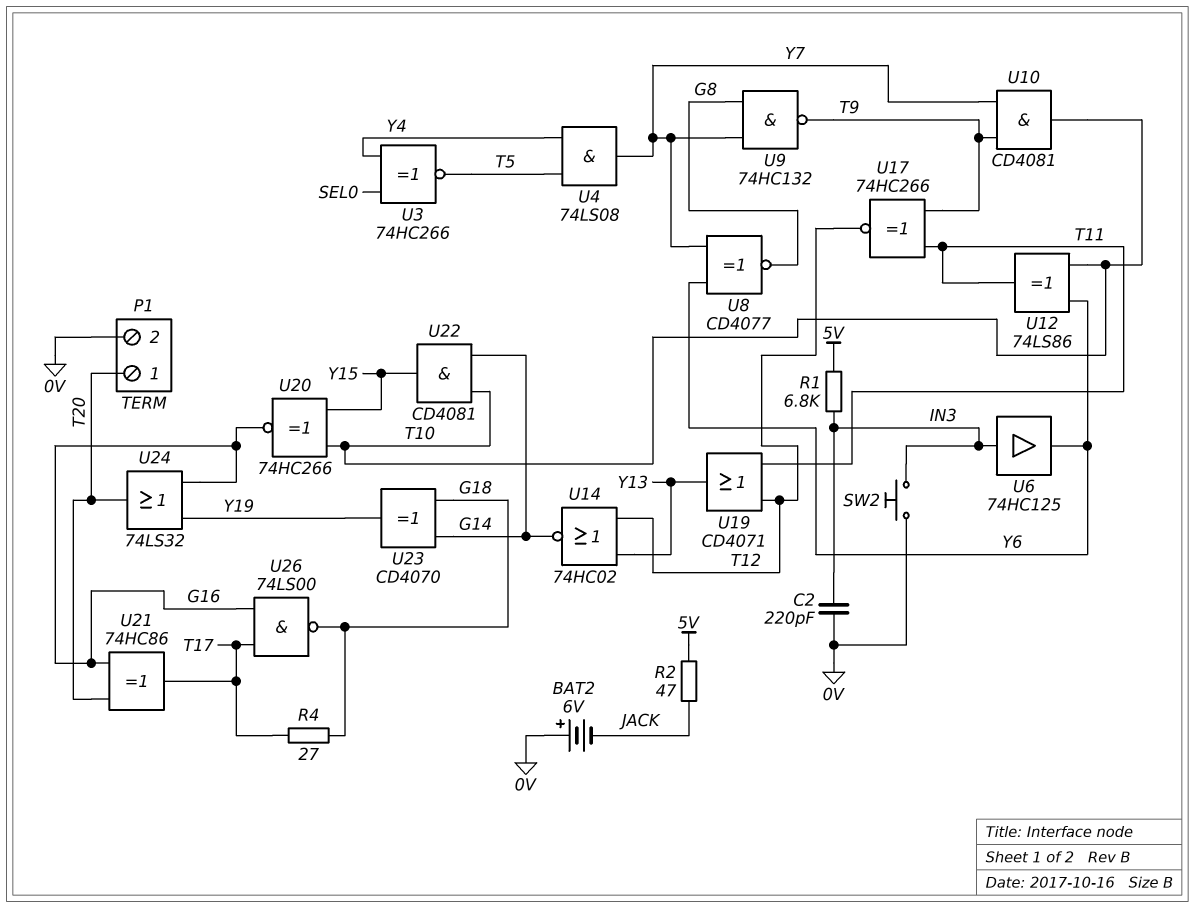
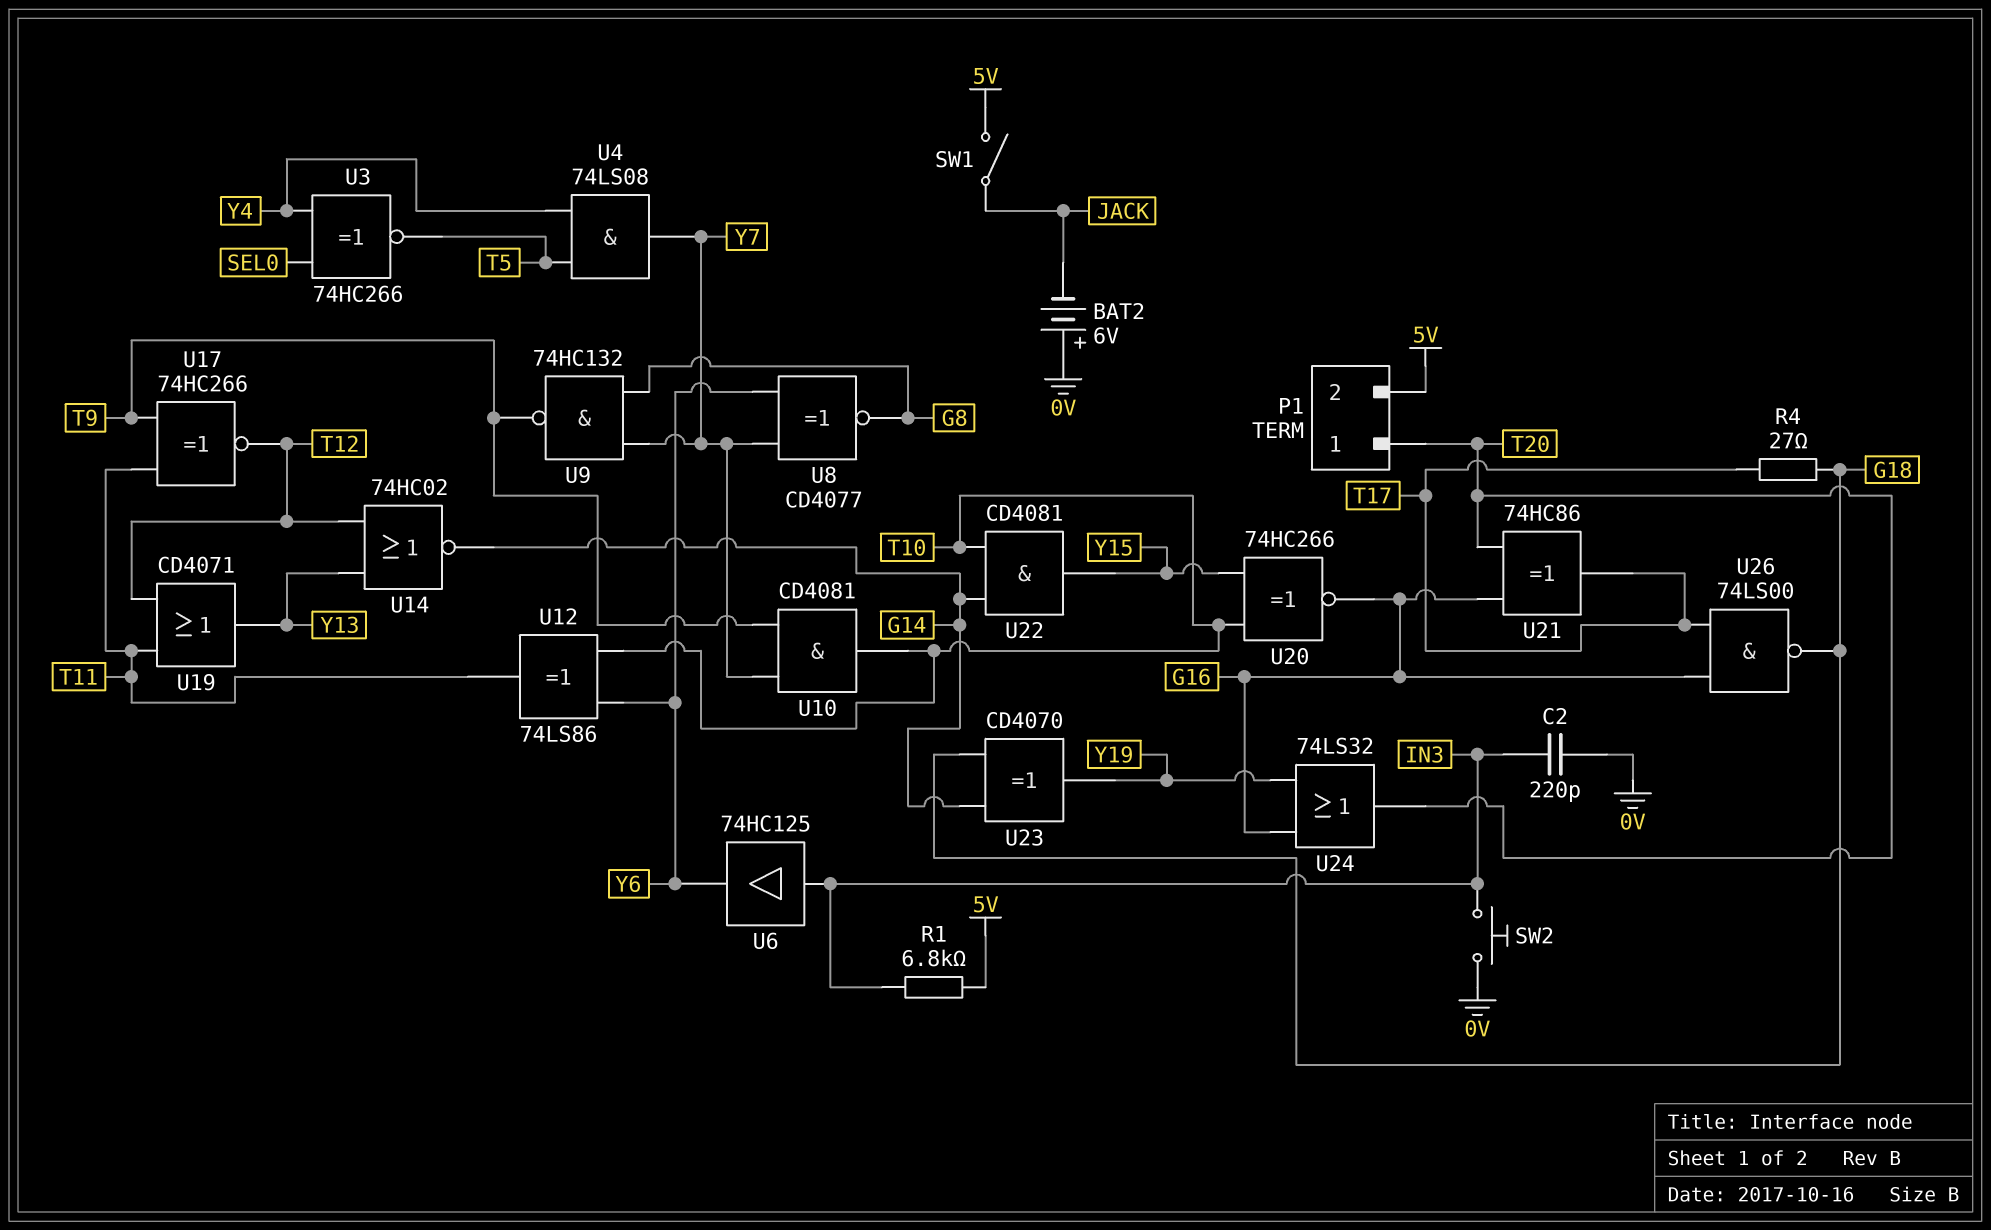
P1 pin 2: 0V -> 5V
R2: 47 (5V, JACK) -> none
SW1: none -> switch (5V, JACK)

